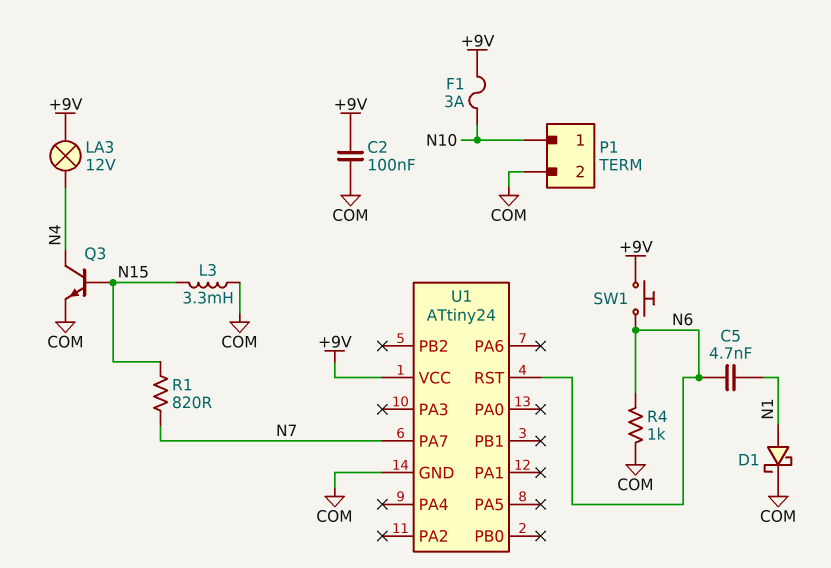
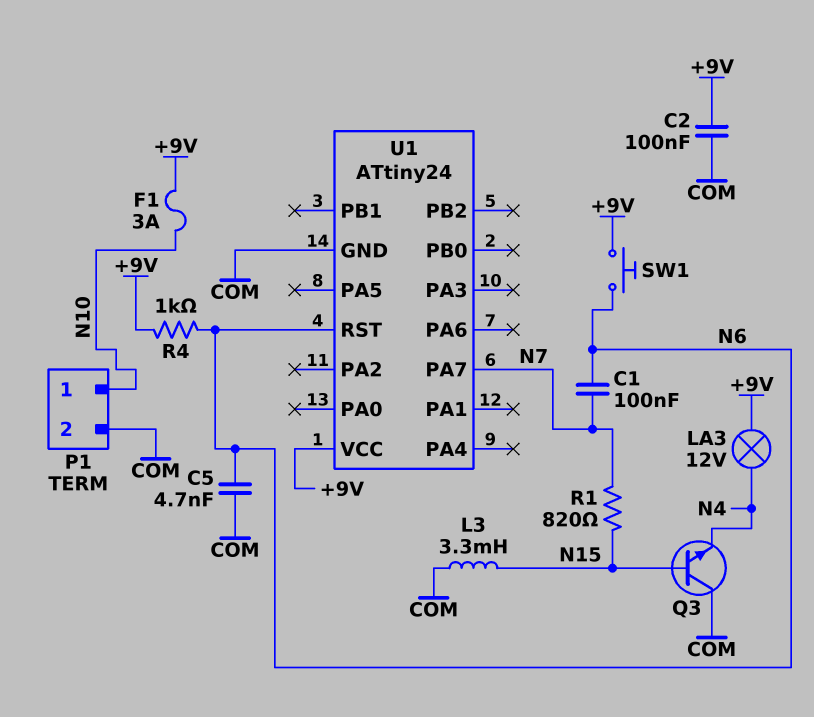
C1: none -> 100nF (N6, N7)
C5: 4.7nF (N1, N6) -> 4.7nF (COM, N6)
D1: schottky (A N1, K COM) -> none
Q3: NPN (B N15, C N4, E COM) -> NPN (B N15, C COM, E N4)
R4: 1k (COM, N6) -> 1k (+9V, N6)

